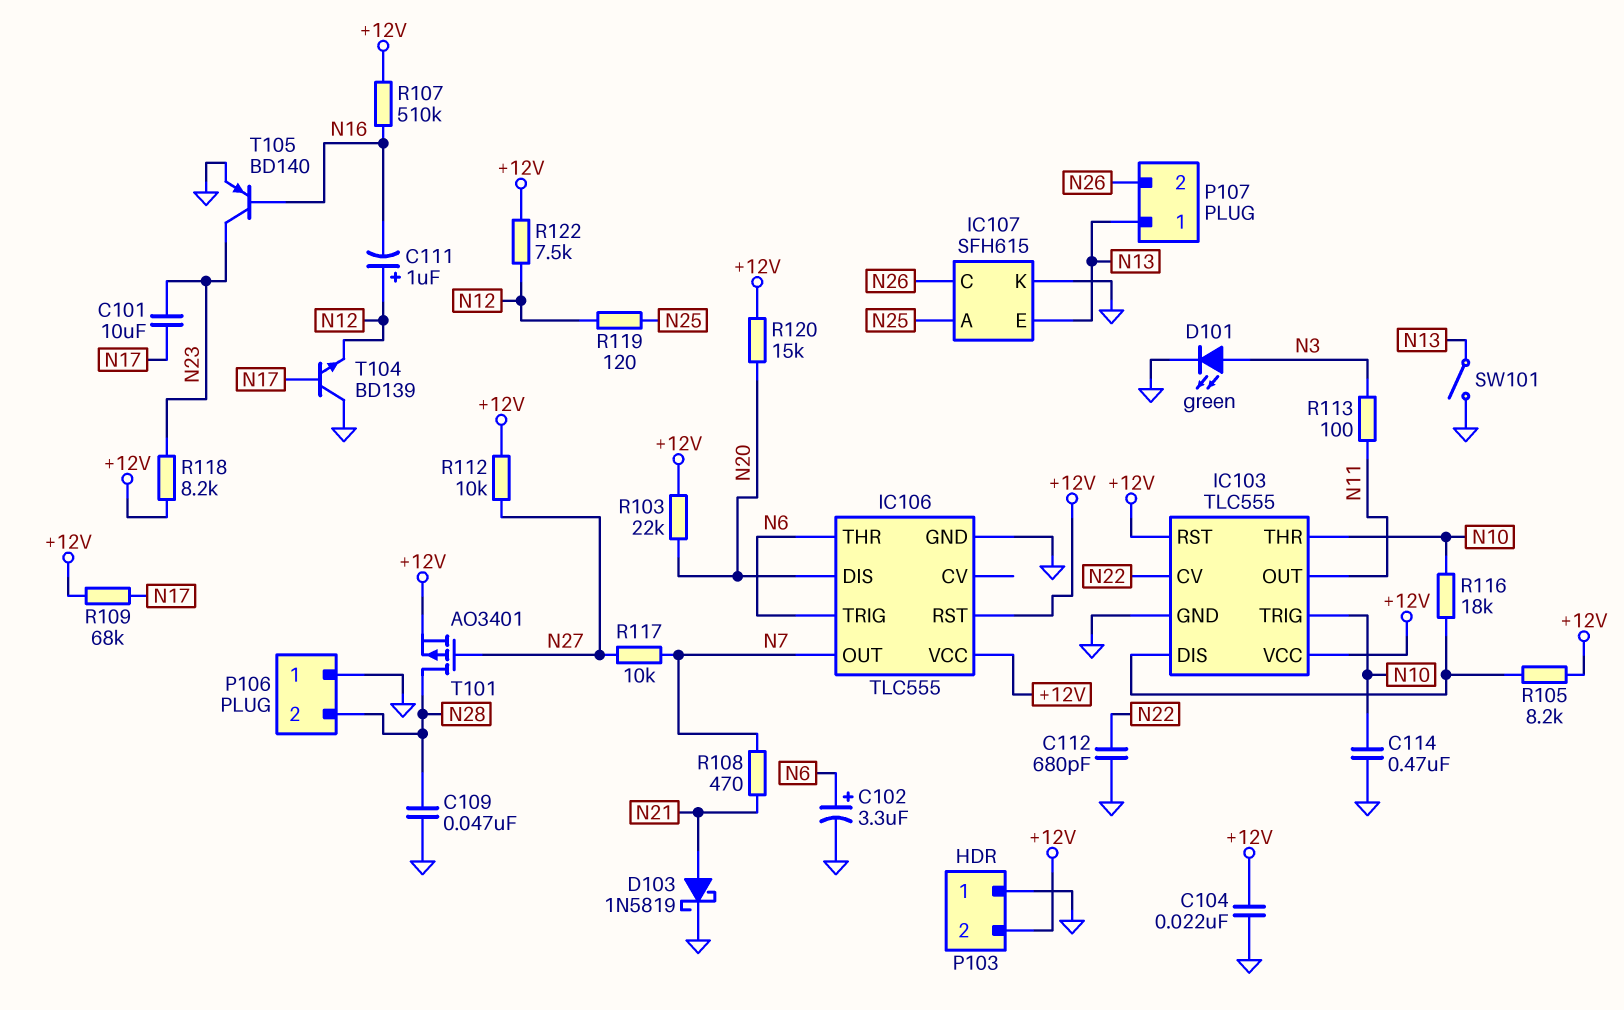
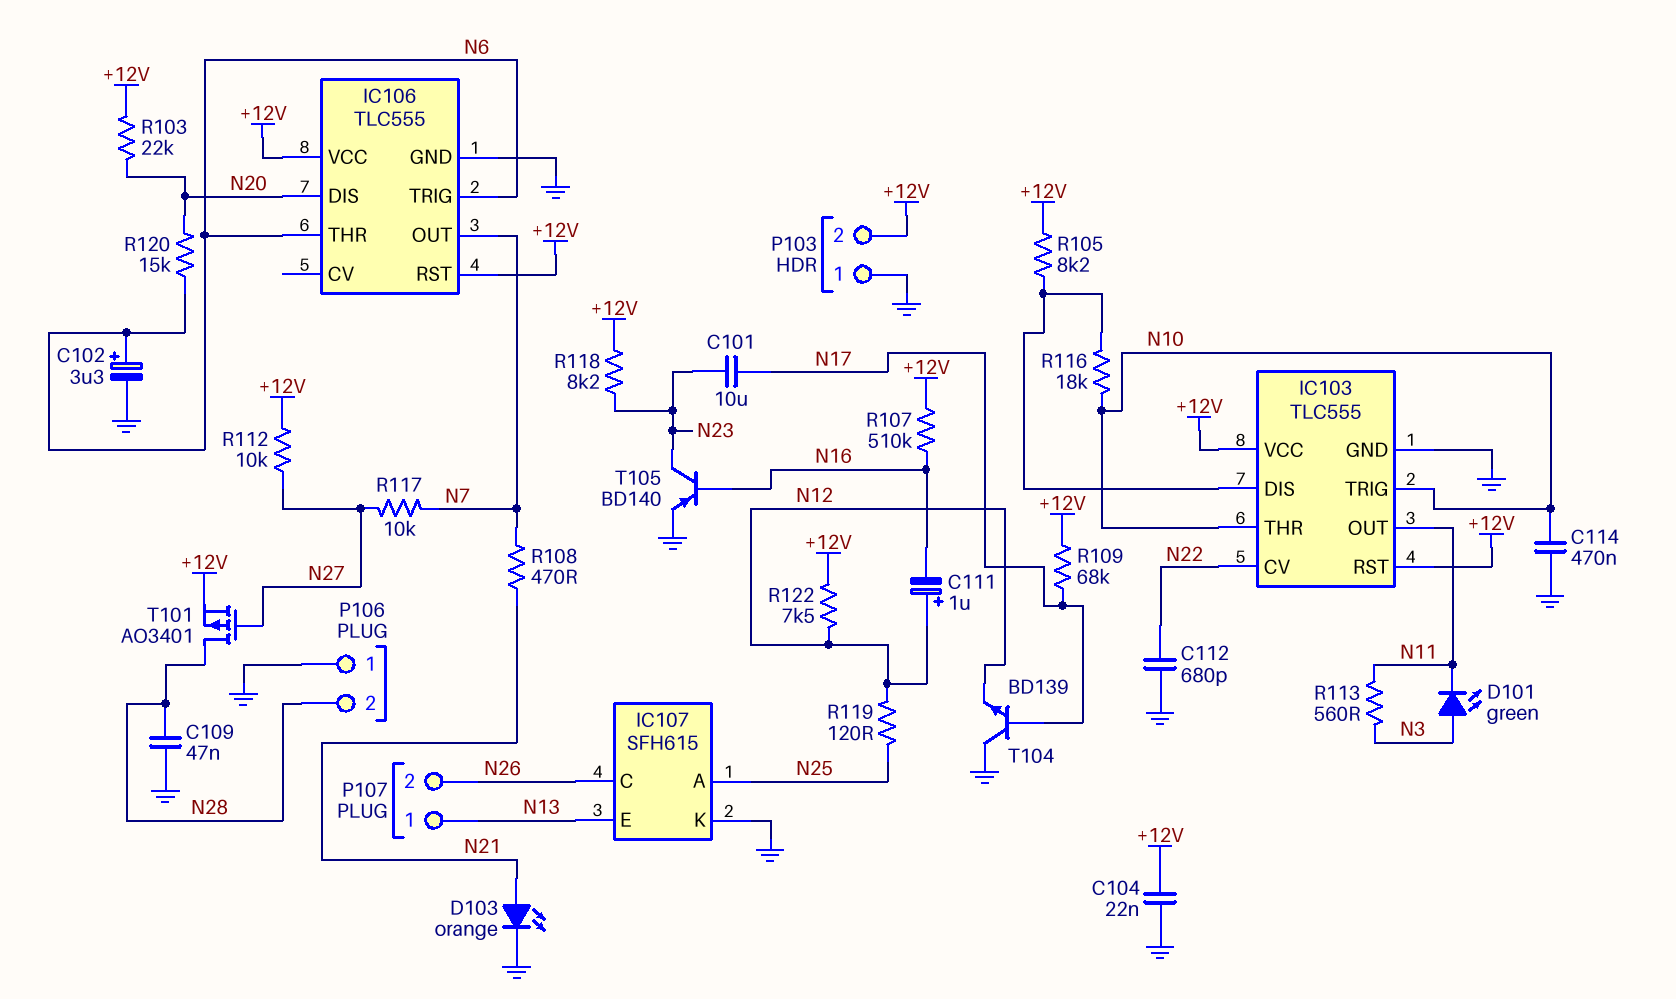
D101: LED green (A N3, K GND) -> LED green (A N3, K N11)
D103: schottky 1N5819 (A N21, K GND) -> LED orange (A N21, K GND)
R113: 100 (N3, N11) -> 560 (N3, N11)
R120: 15k (+12V, N20) -> 15k (N6, N20)
SW101: switch (GND, N13) -> none

